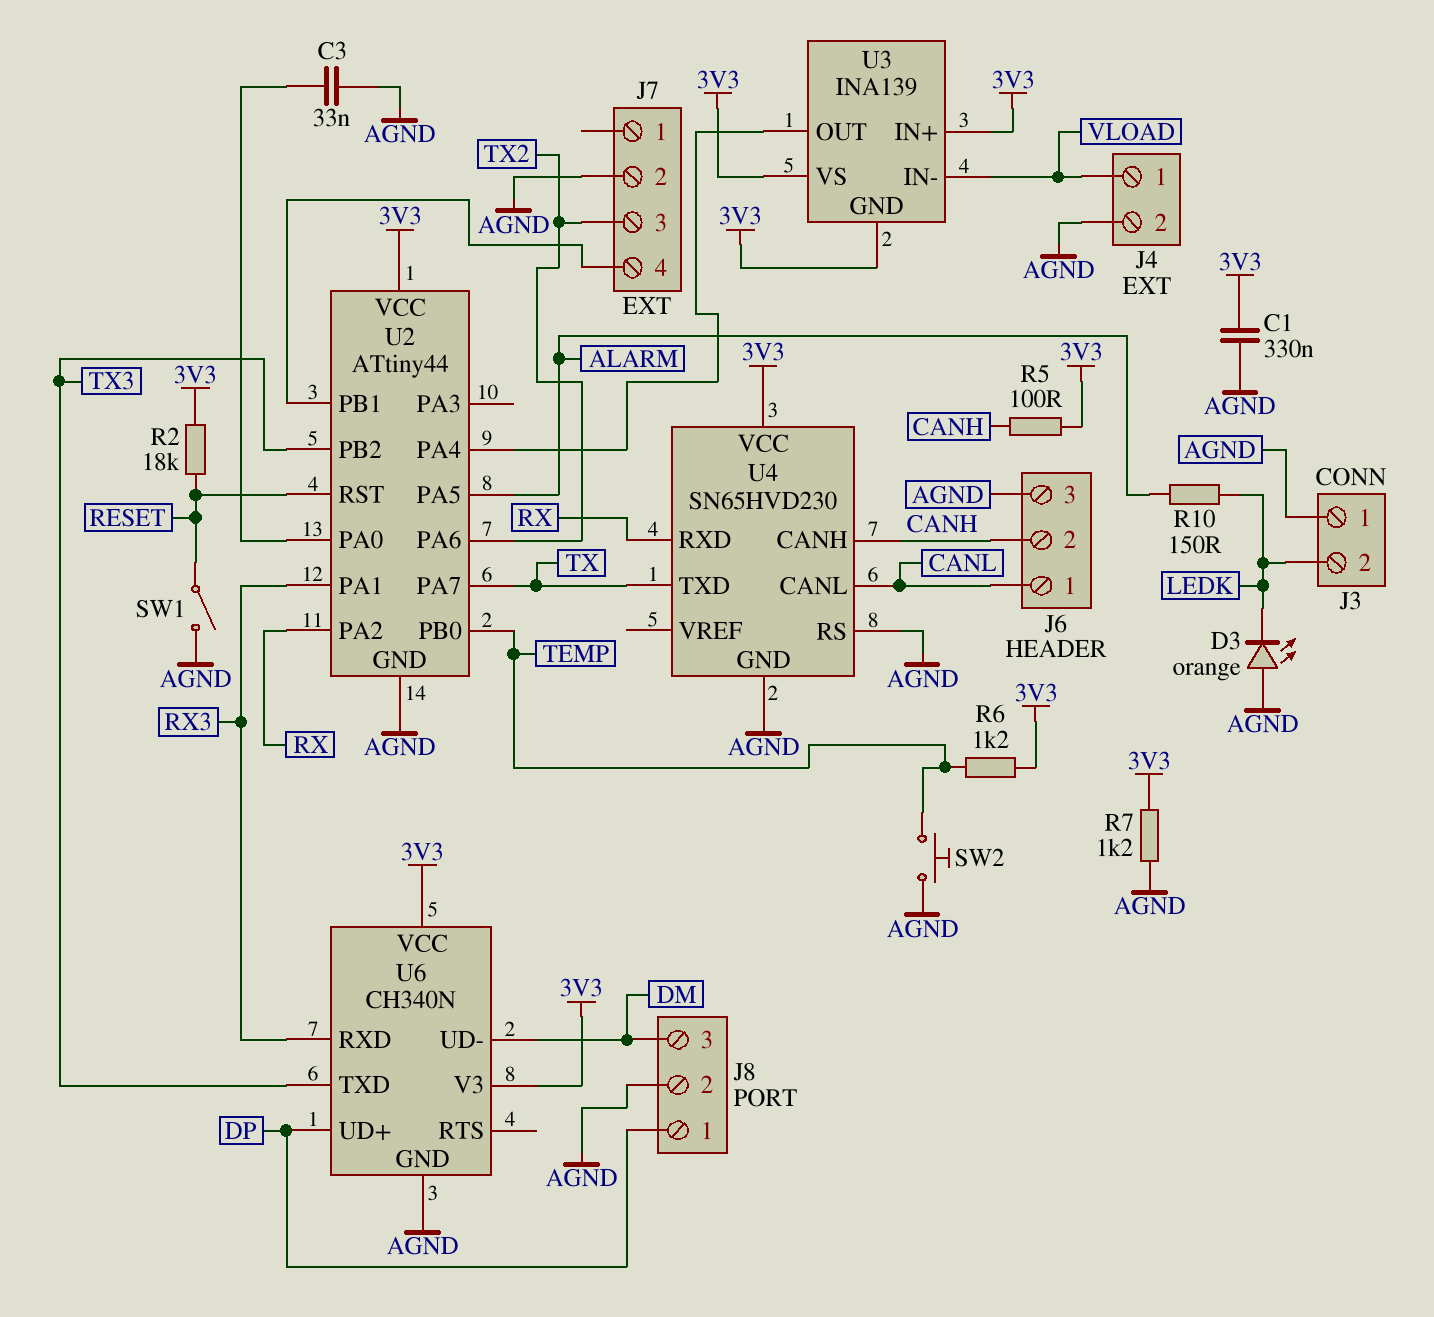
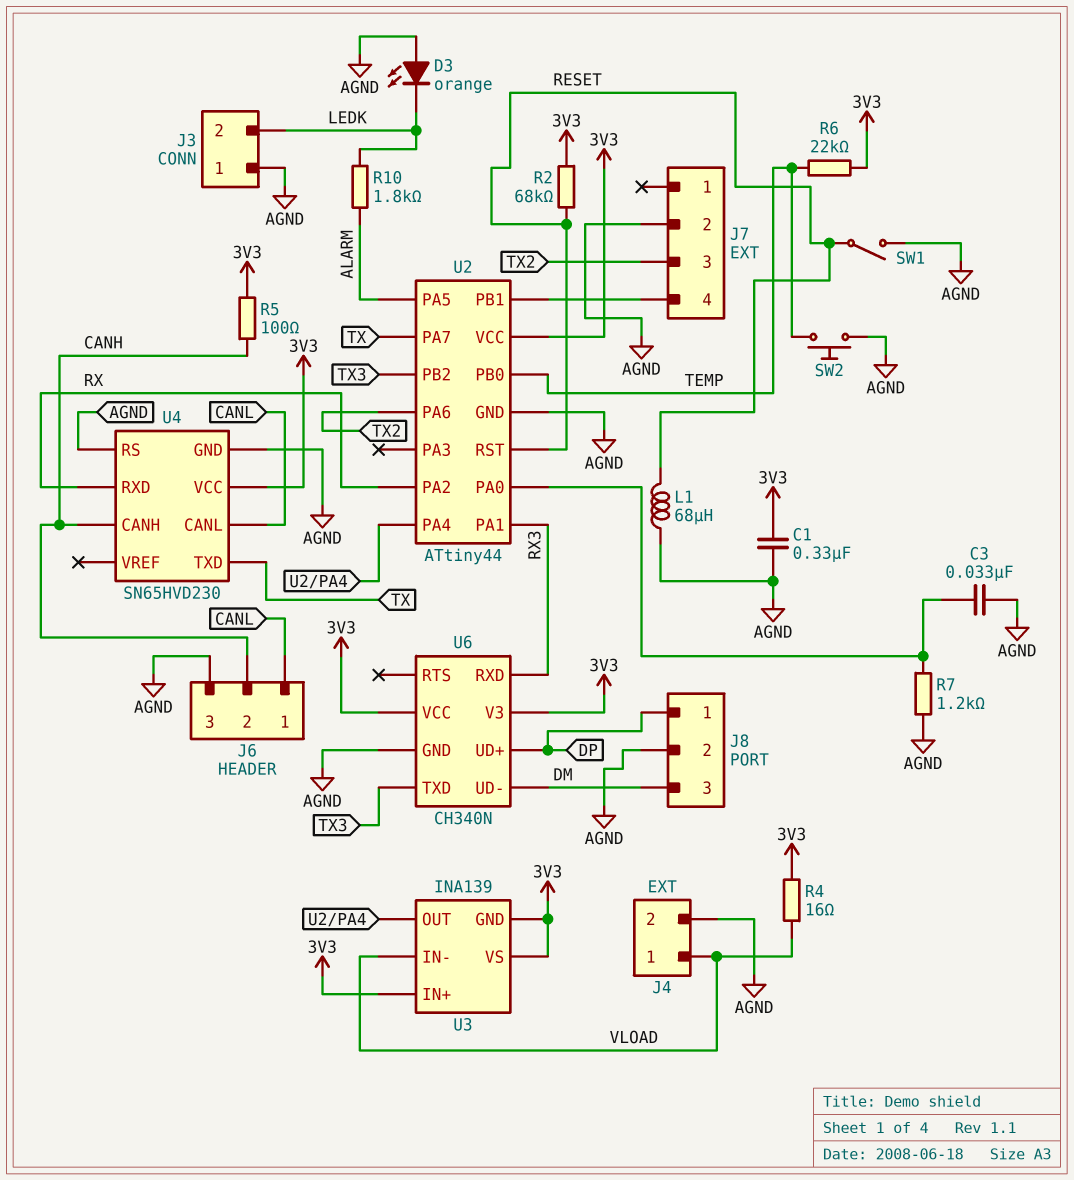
L1: none -> 68uH (AGND, RESET)
R2: 18k (3V3, RESET) -> 68k (3V3, RESET)
R4: none -> 16 (3V3, VLOAD)
R6: 1.2k (3V3, TEMP) -> 22k (3V3, TEMP)
R7: 1.2k (3V3, AGND) -> 1.2k (AGND, U2/PA0)
R10: 150 (ALARM, LEDK) -> 1.8k (ALARM, LEDK)

